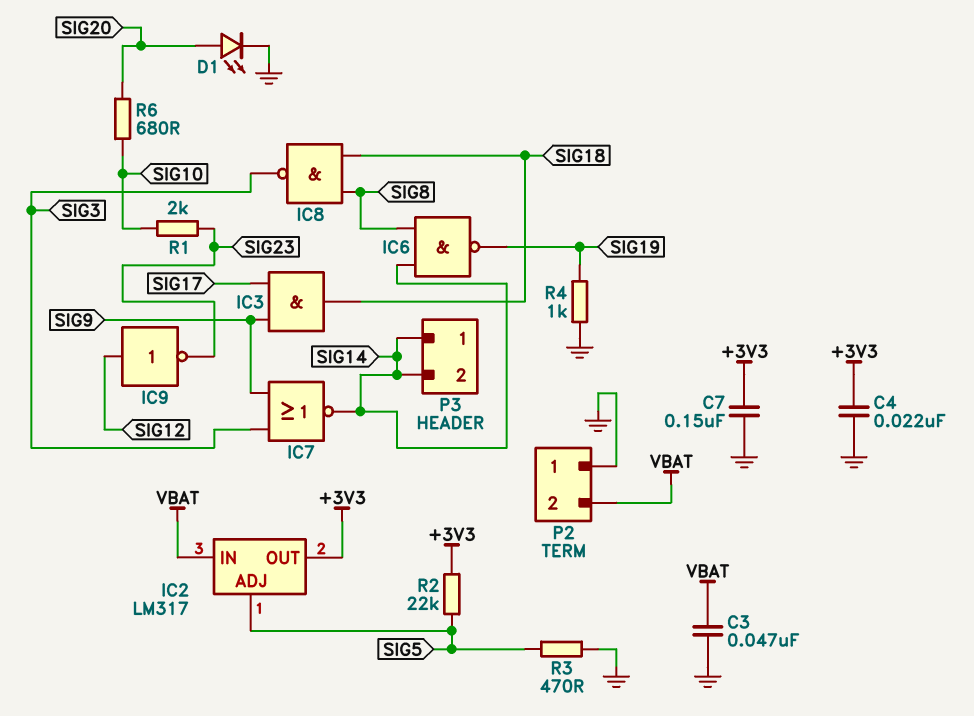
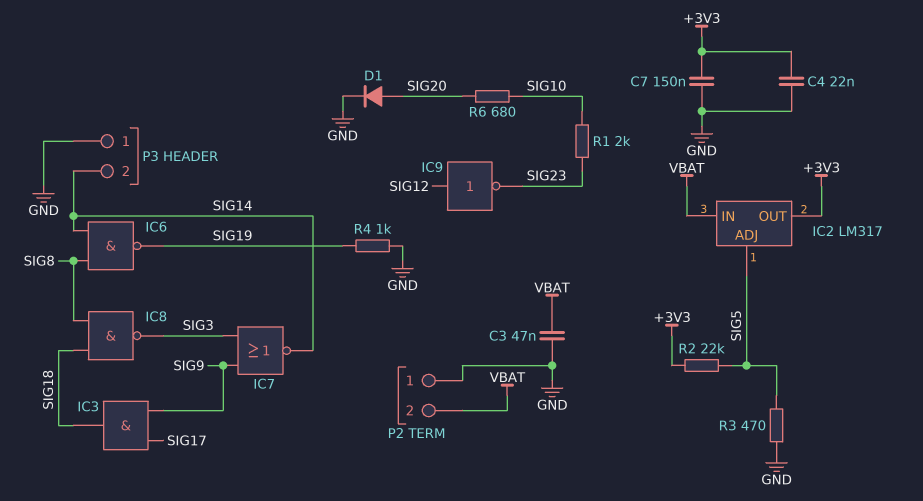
D1: LED (A SIG20, K GND) -> diode (A SIG20, K GND)
P3 pin 1: SIG14 -> GND

